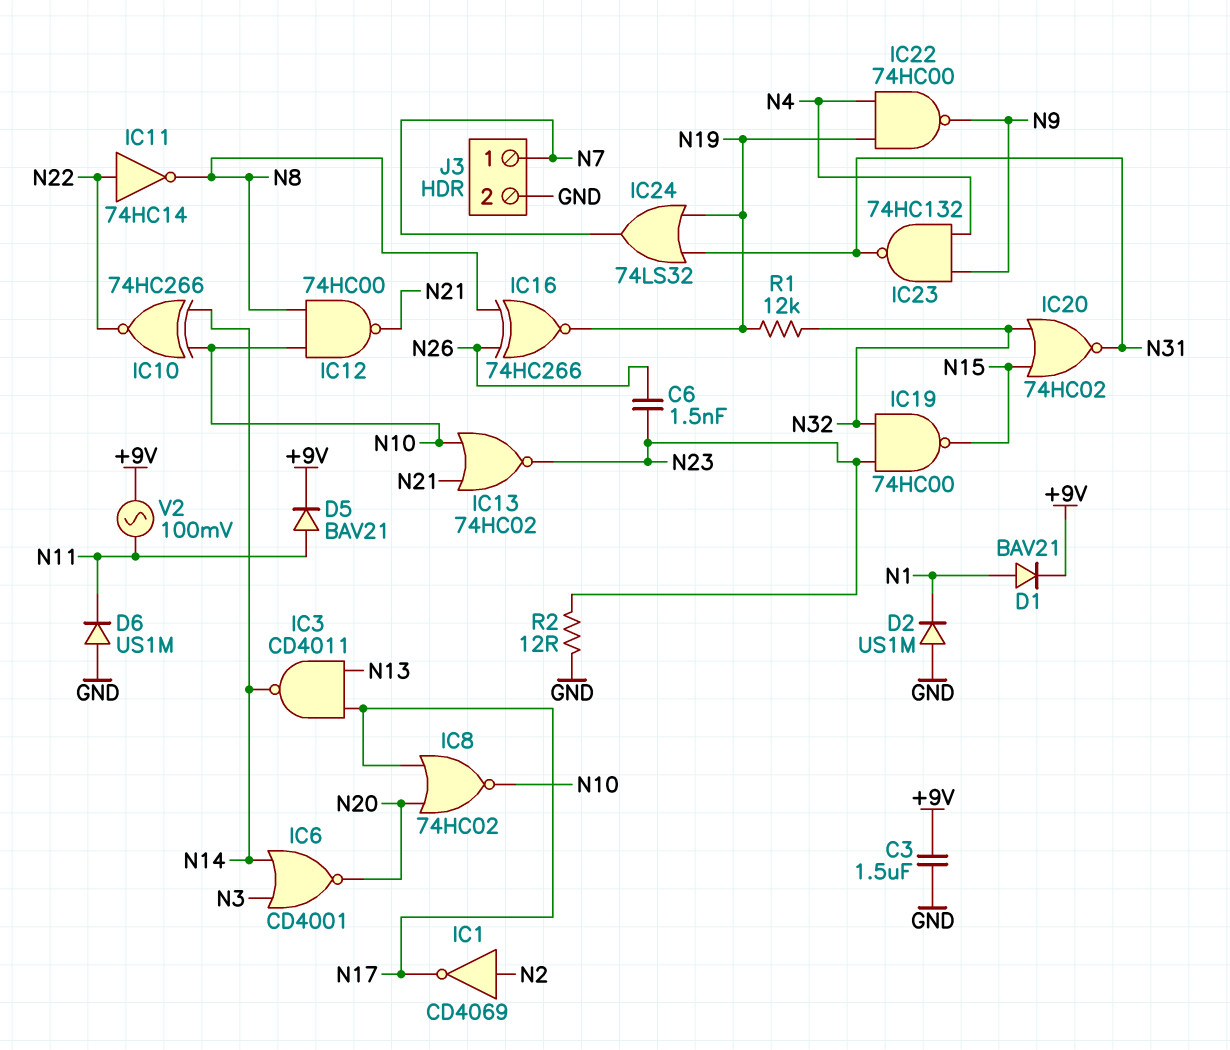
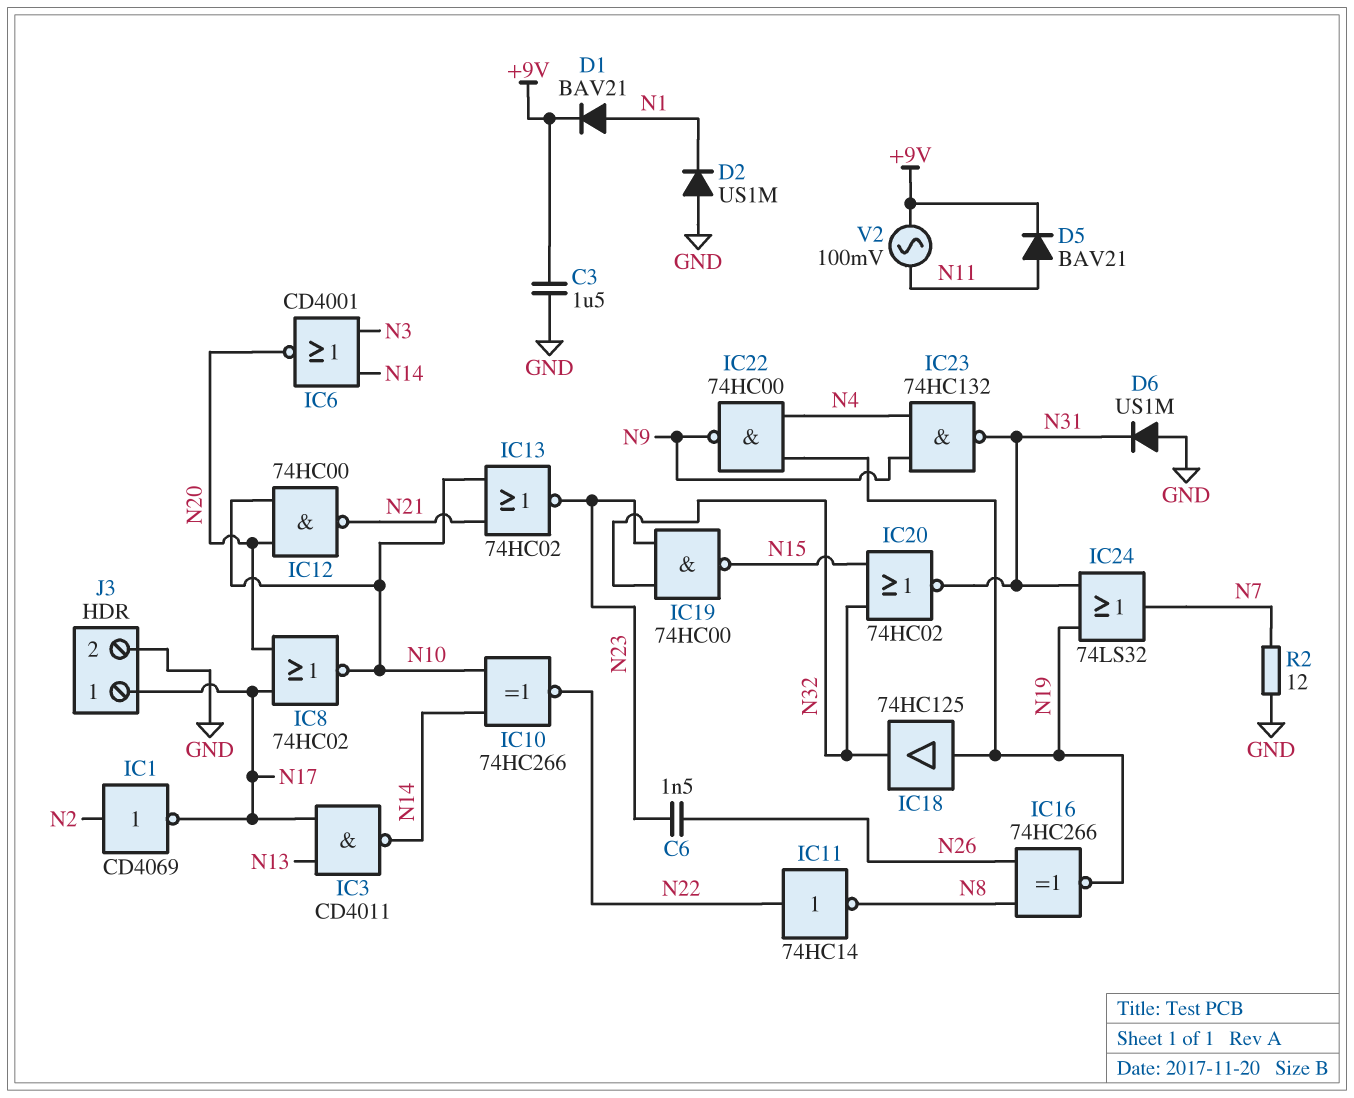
D6: diode US1M (A GND, K N11) -> diode US1M (A GND, K N31)
IC12: NAND 74HC00 (in N8, in N10, out N21) -> NAND 74HC00 (in N10, in N20, out N21)
IC18: none -> buffer 74HC125 (in N19, out N32)
J3 pin 1: N7 -> N17
R1: 12k (N19, N32) -> none
R2: 12 (GND, N23) -> 12 (GND, N7)

